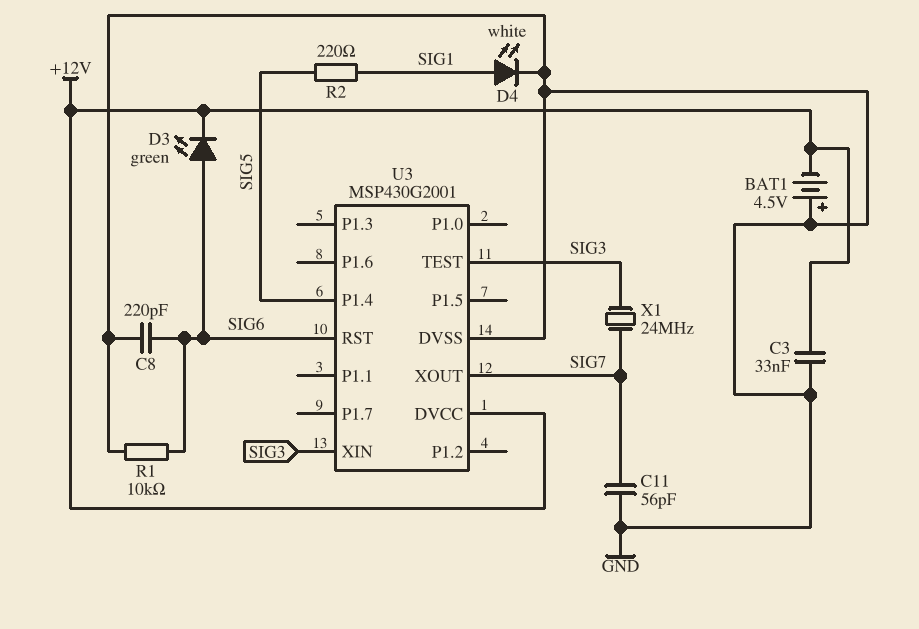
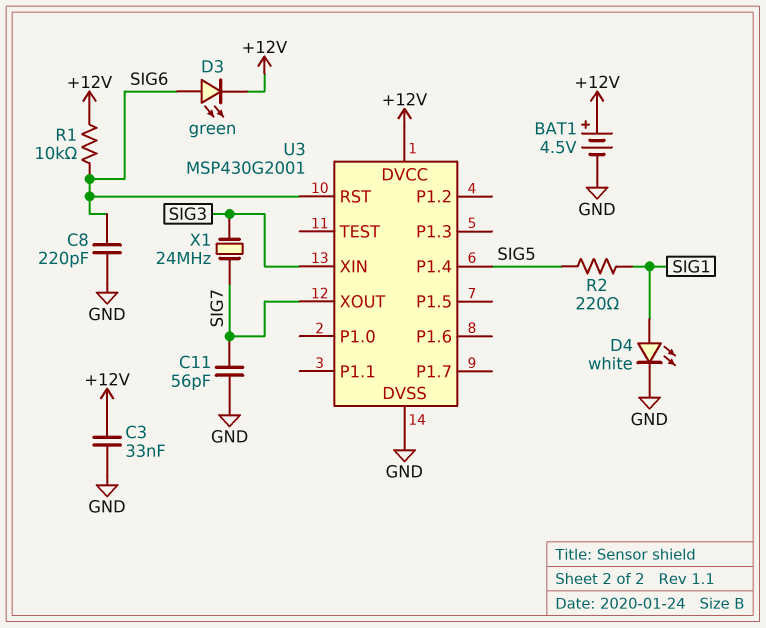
BAT1: 4.5V (plus GND, minus +12V) -> 4.5V (plus +12V, minus GND)
R1: 10k (GND, SIG6) -> 10k (+12V, SIG6)
U3 pin TEST: SIG3 -> none

